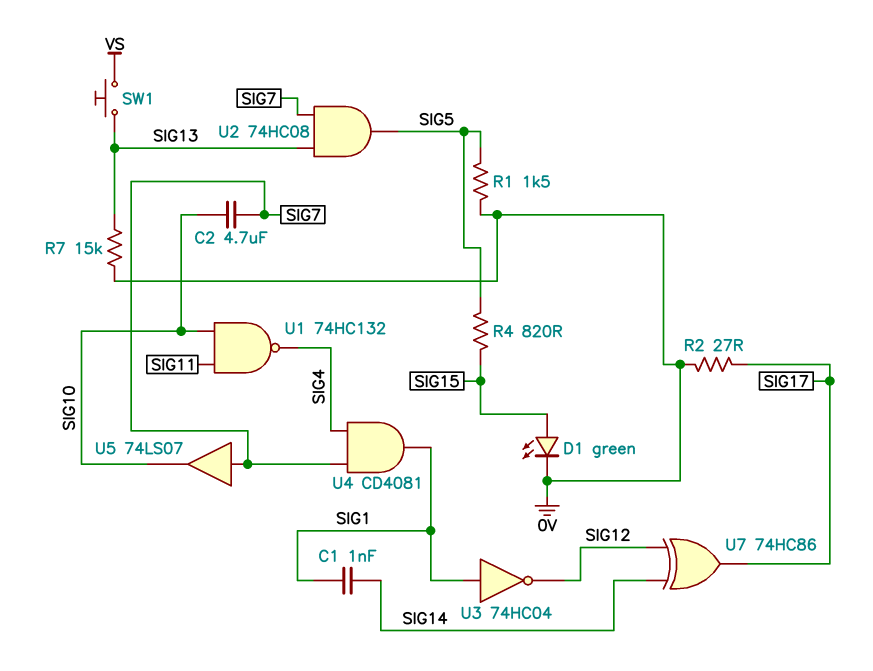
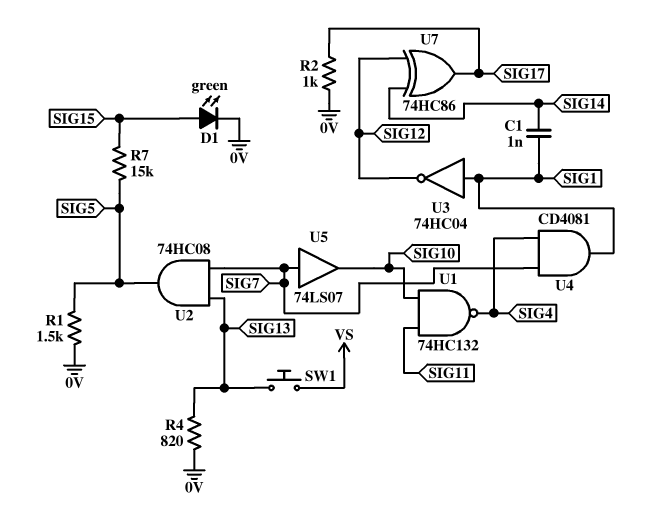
C2: 4.7uF (SIG7, SIG10) -> none
R2: 27 (0V, SIG17) -> 1k (0V, SIG17)
R4: 820 (SIG5, SIG15) -> 820 (0V, SIG13)
R7: 15k (0V, SIG13) -> 15k (SIG5, SIG15)

